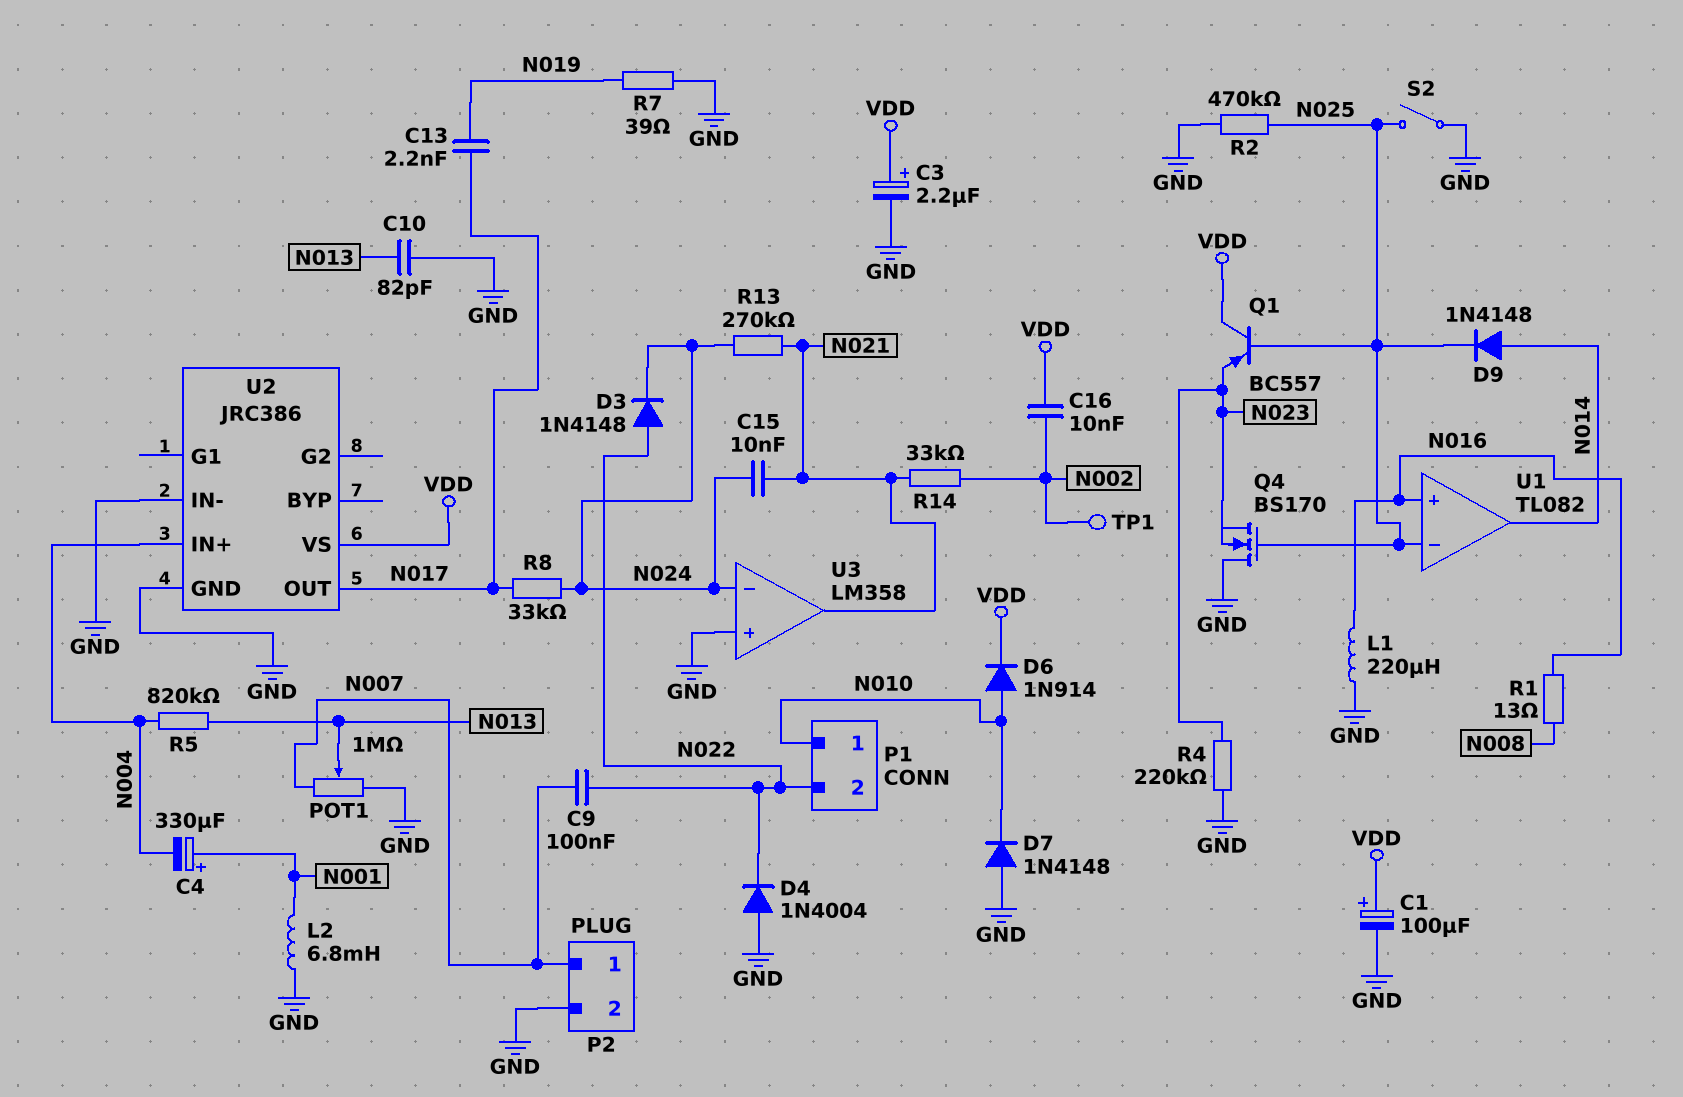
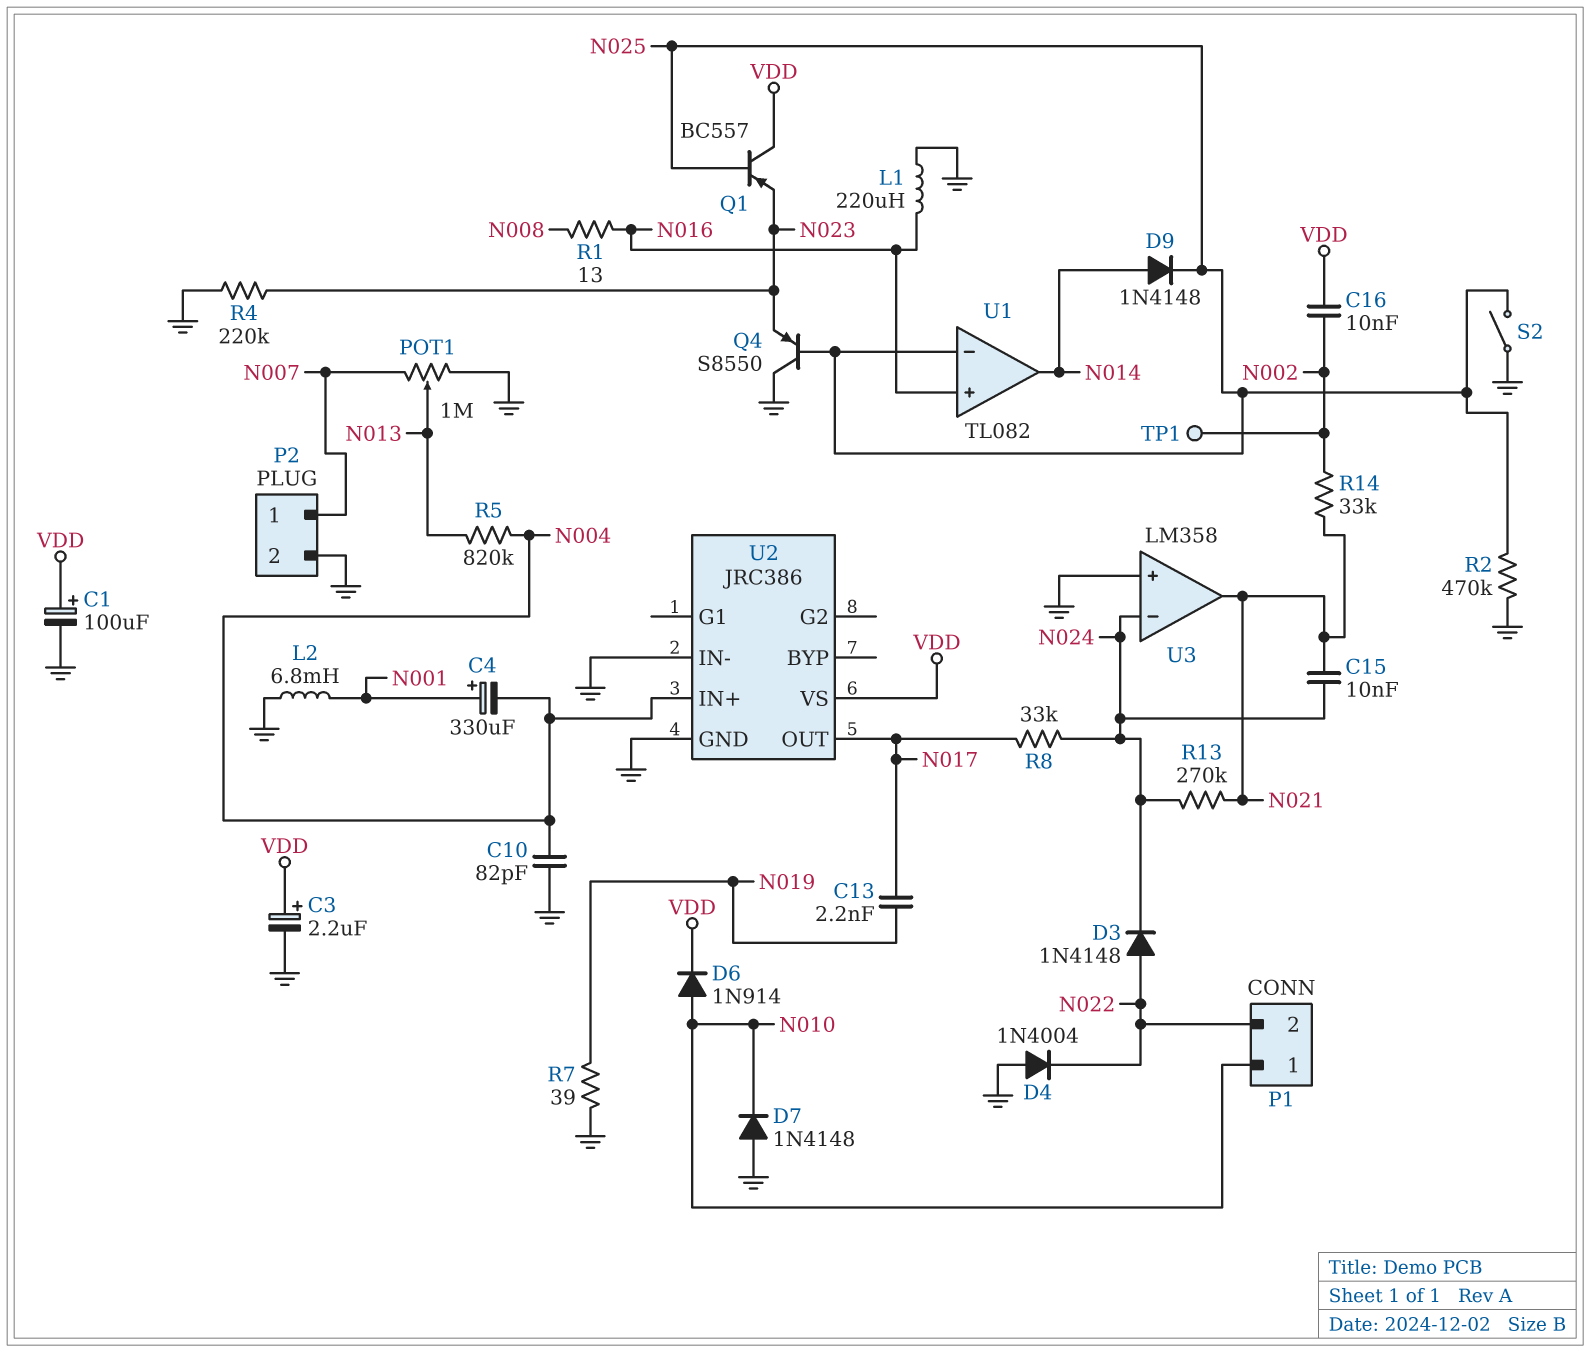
C9: 100nF (N007, N022) -> none
C10: 82pF (GND, N013) -> 82pF (GND, N004)
Q4: NMOS BS170 (G N025, D GND, S N023) -> PNP S8550 (B N025, C GND, E N023)

